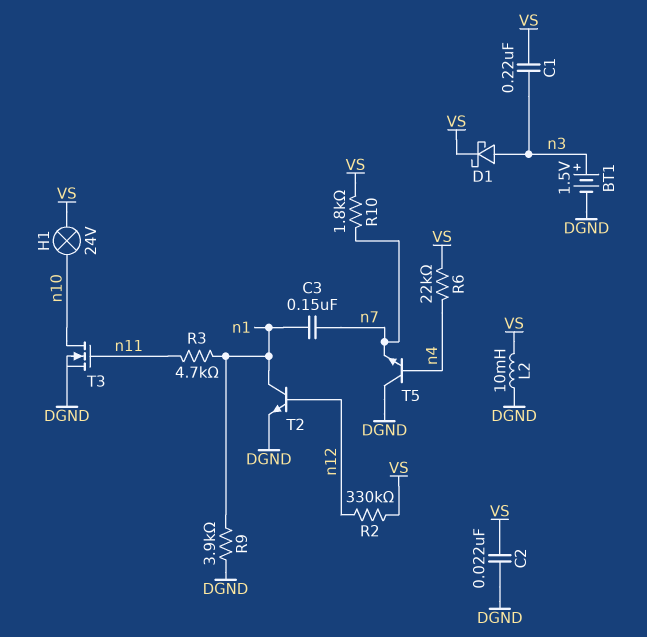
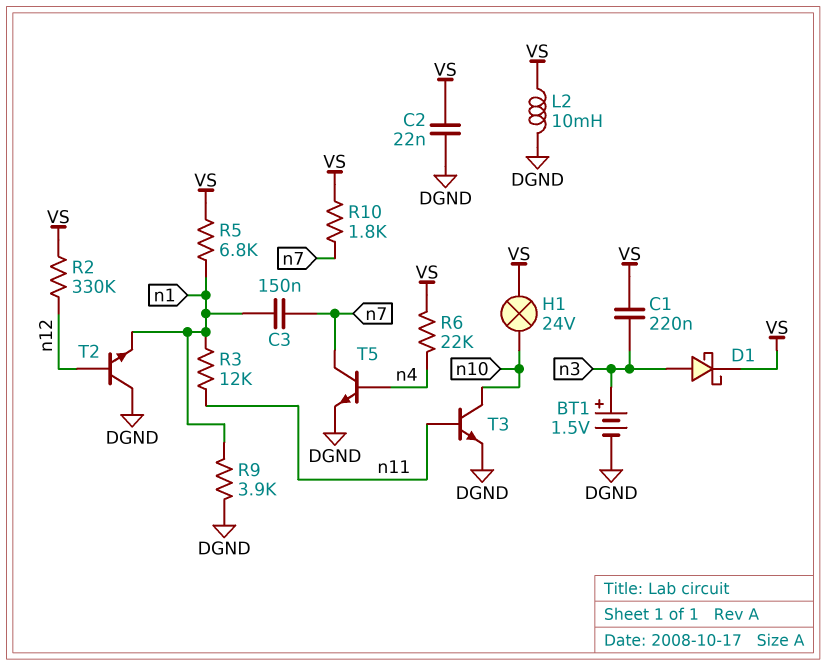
R3: 4.7k (n1, n11) -> 12k (n1, n11)
R5: none -> 6.8k (VS, n1)
T2: NPN (B n12, C n1, E DGND) -> NPN (B n12, C DGND, E n1)
T3: NMOS (G n11, D n10, S DGND) -> NPN (B n11, C n10, E DGND)
T5: NPN (B n4, C DGND, E n7) -> NPN (B n4, C n7, E DGND)

